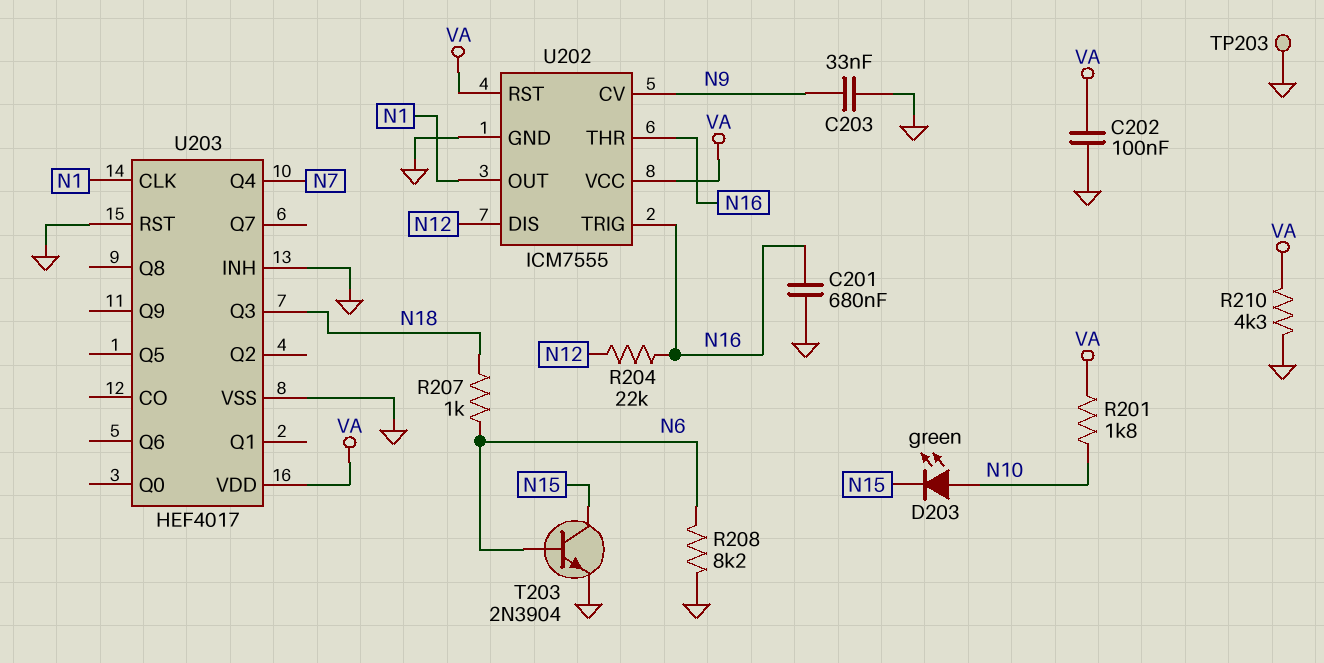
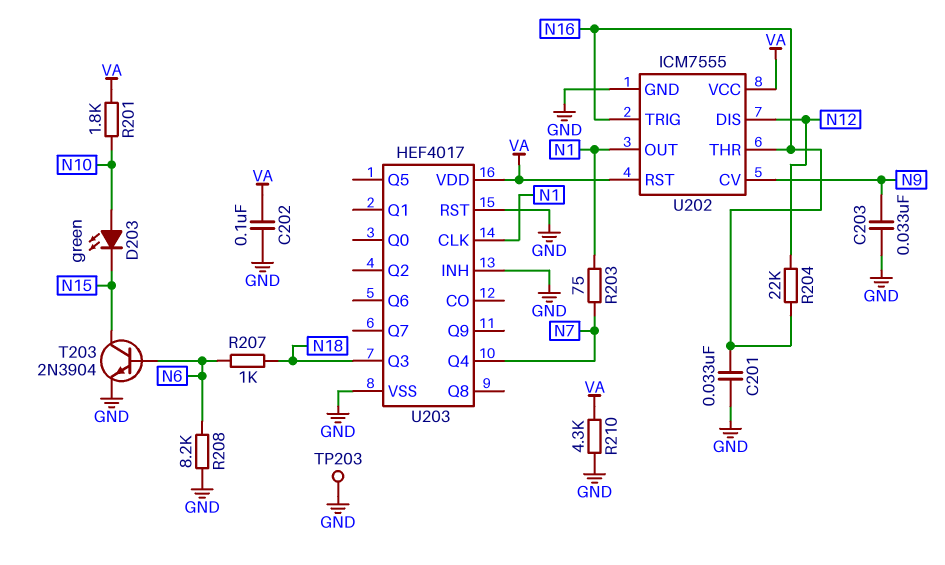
C201: 680nF (GND, N16) -> 33nF (GND, N16)
R203: none -> 75 (N1, N7)

